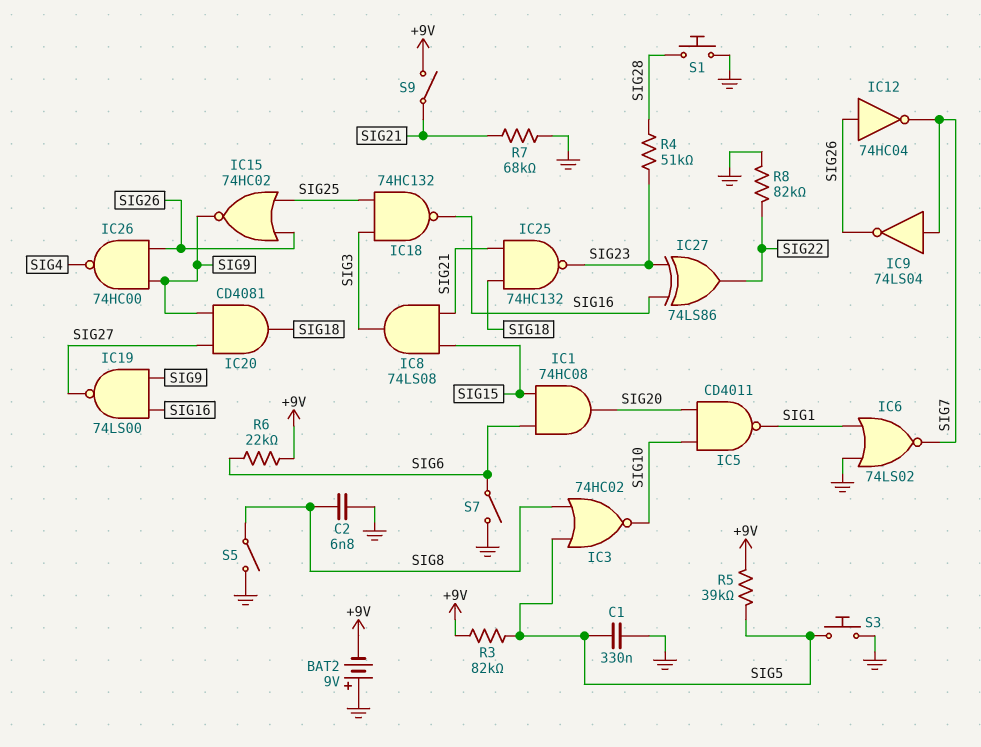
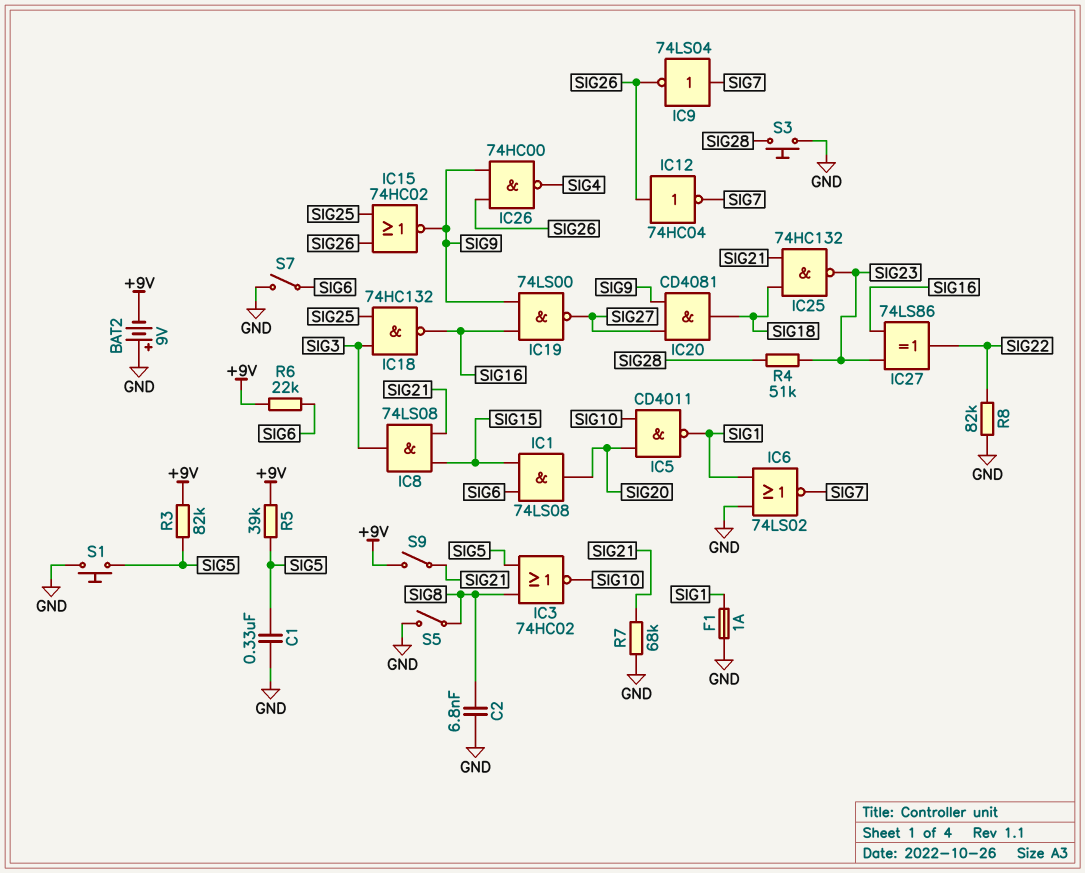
F1: none -> 1A (GND, SIG1)
IC1: AND 74HC08 (in SIG6, in SIG15, out SIG20) -> AND 74LS08 (in SIG6, in SIG15, out SIG20)
S1: button (GND, SIG28) -> button (GND, SIG5)
S3: button (GND, SIG5) -> button (GND, SIG28)

